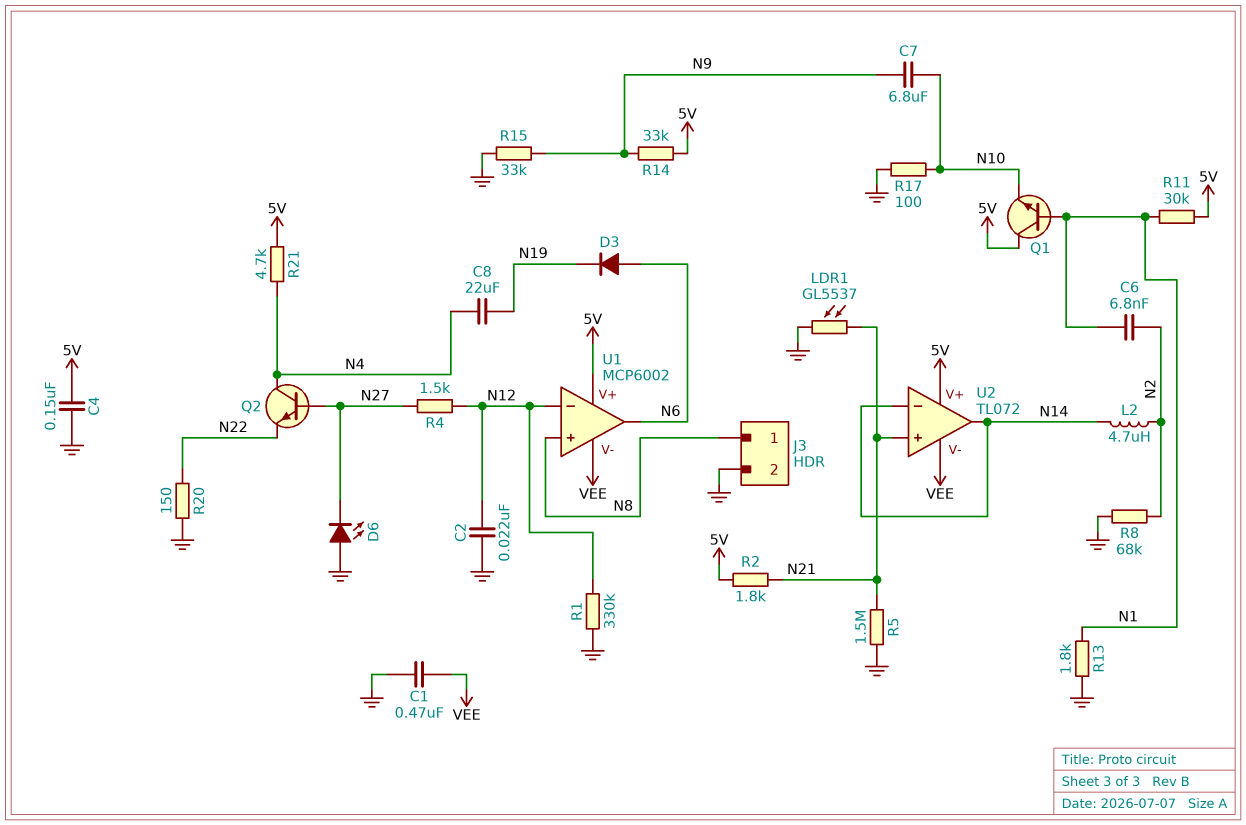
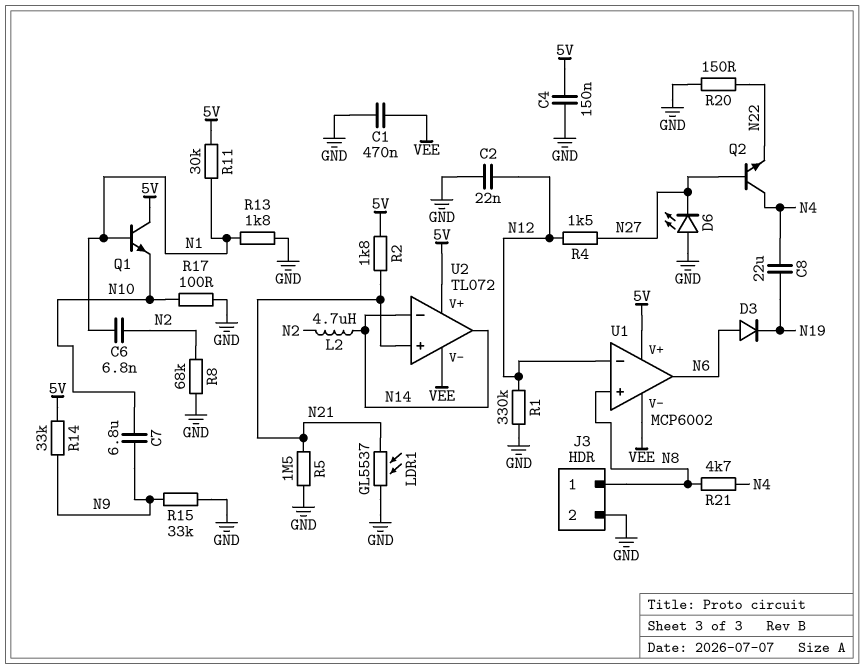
R21: 4.7k (5V, N4) -> 4.7k (N4, N8)

